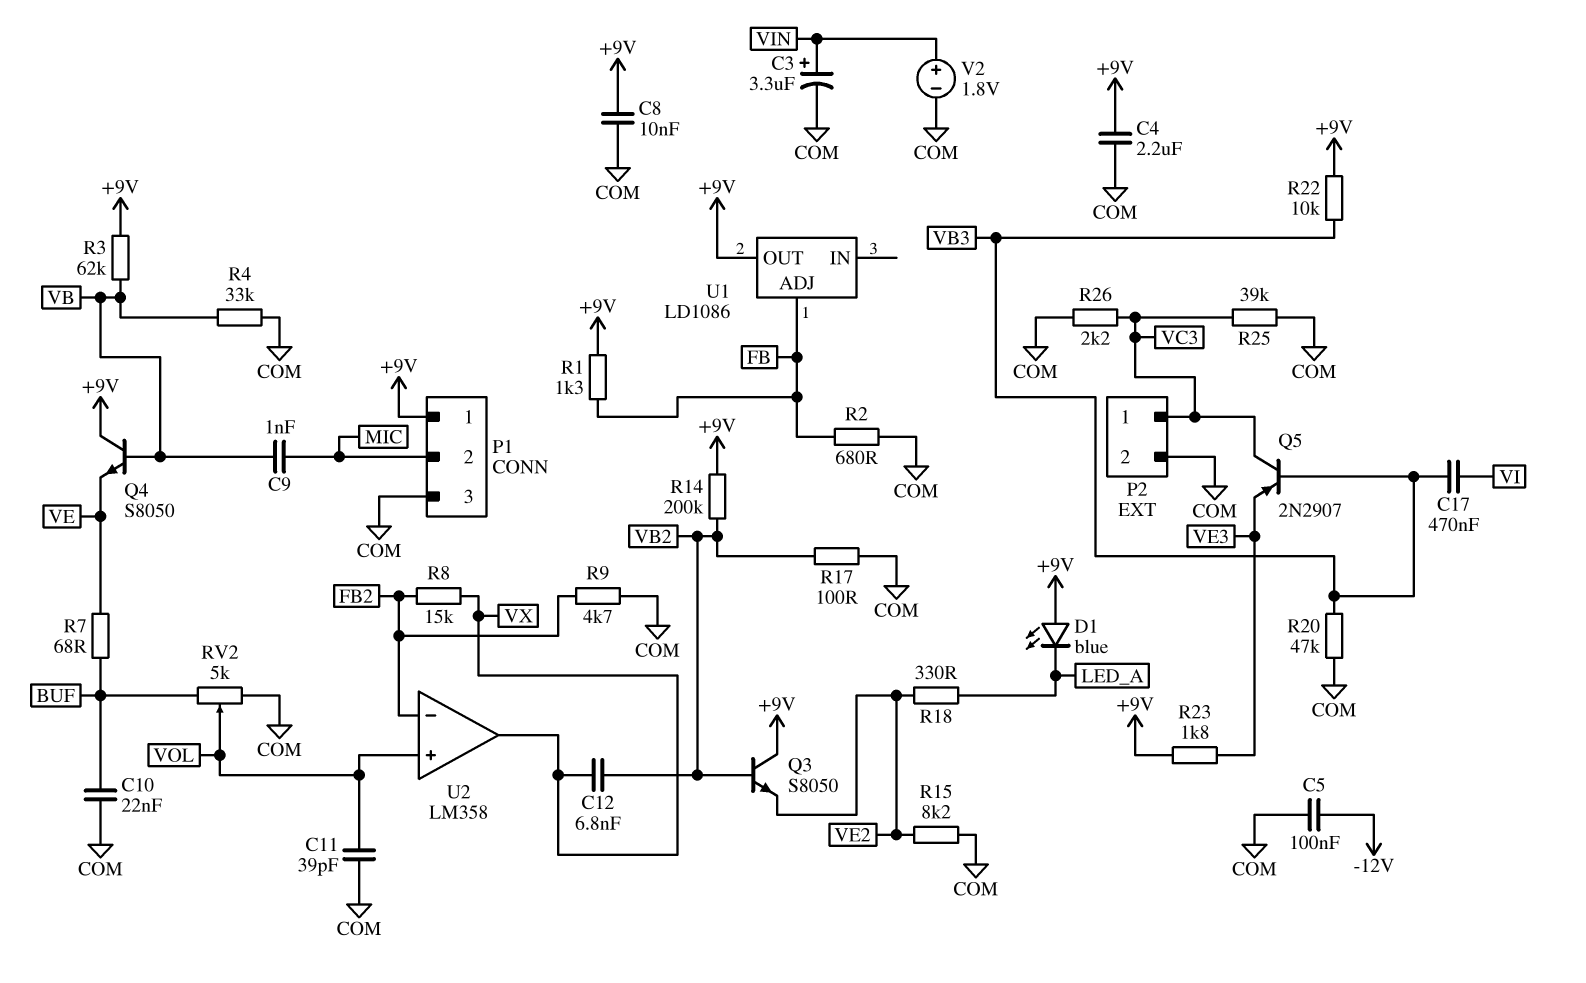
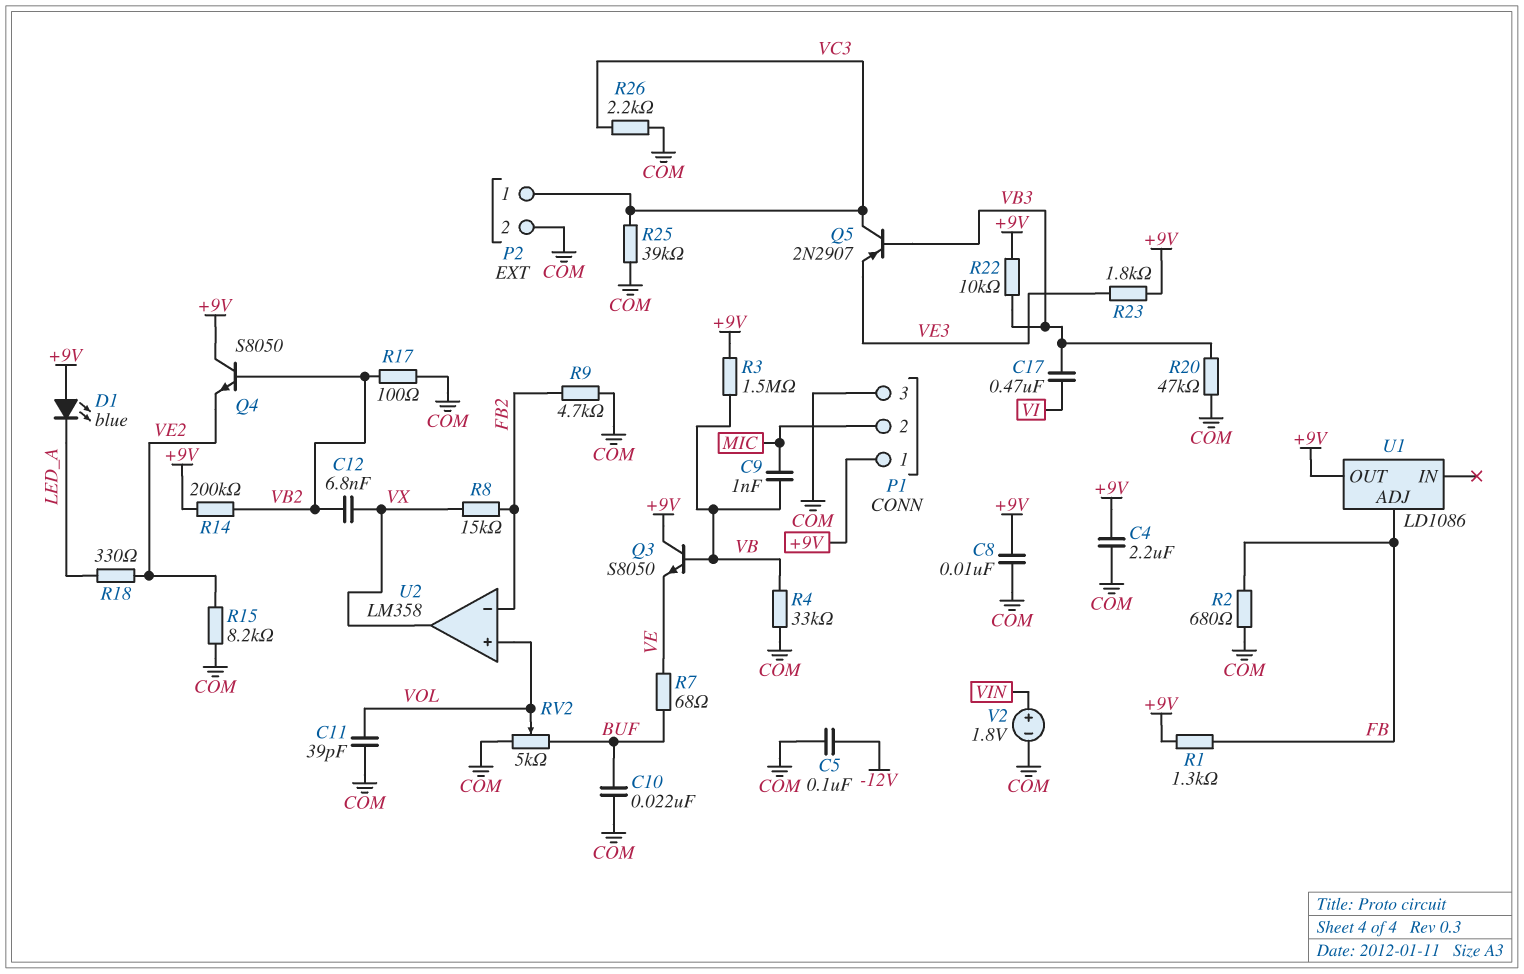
C3: 3.3uF (plus VIN, minus COM) -> none
Q3: NPN S8050 (B VB2, C +9V, E VE2) -> NPN S8050 (B VB, C +9V, E VE)
Q4: NPN S8050 (B VB, C +9V, E VE) -> NPN S8050 (B VB2, C +9V, E VE2)
R3: 62k (+9V, VB) -> 1.5M (+9V, VB)

